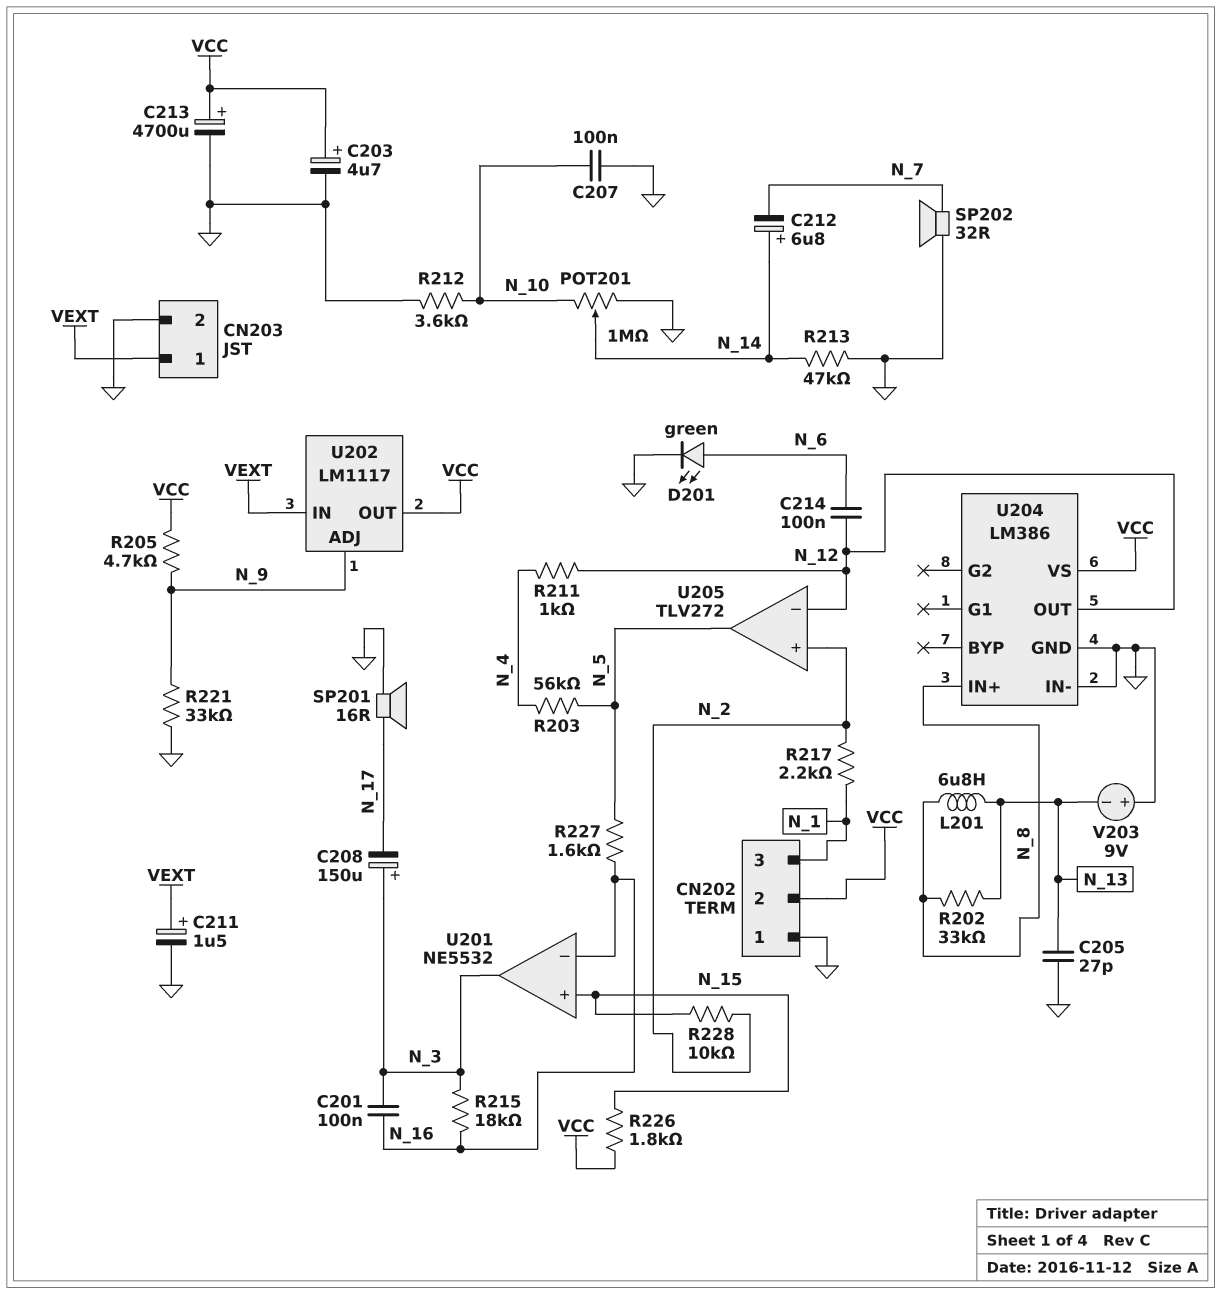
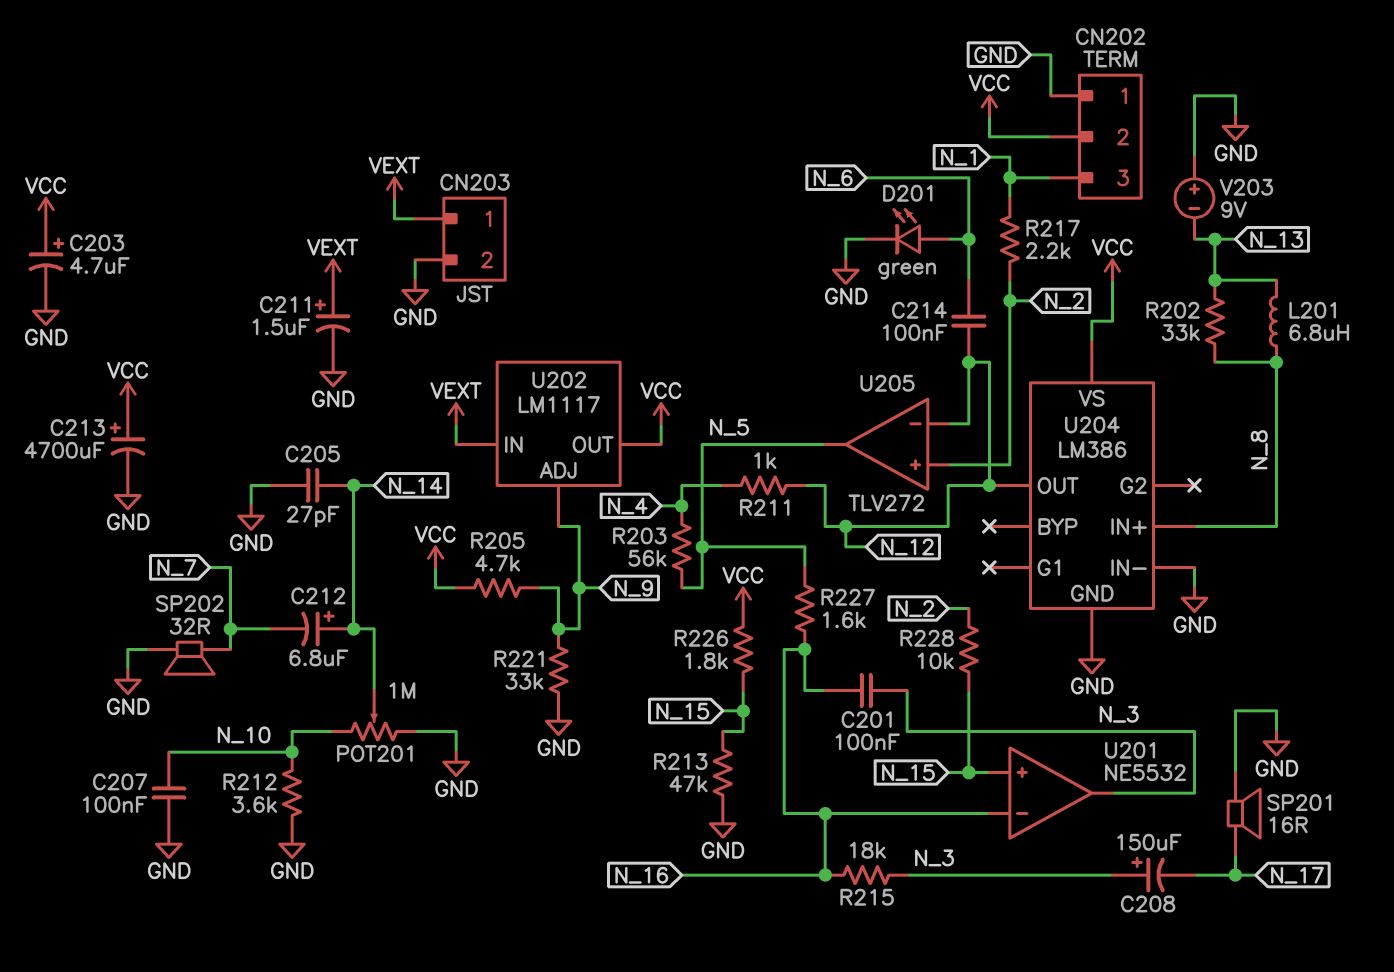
C205: 27pF (GND, N_13) -> 27pF (GND, N_14)
R213: 47k (GND, N_14) -> 47k (GND, N_15)

